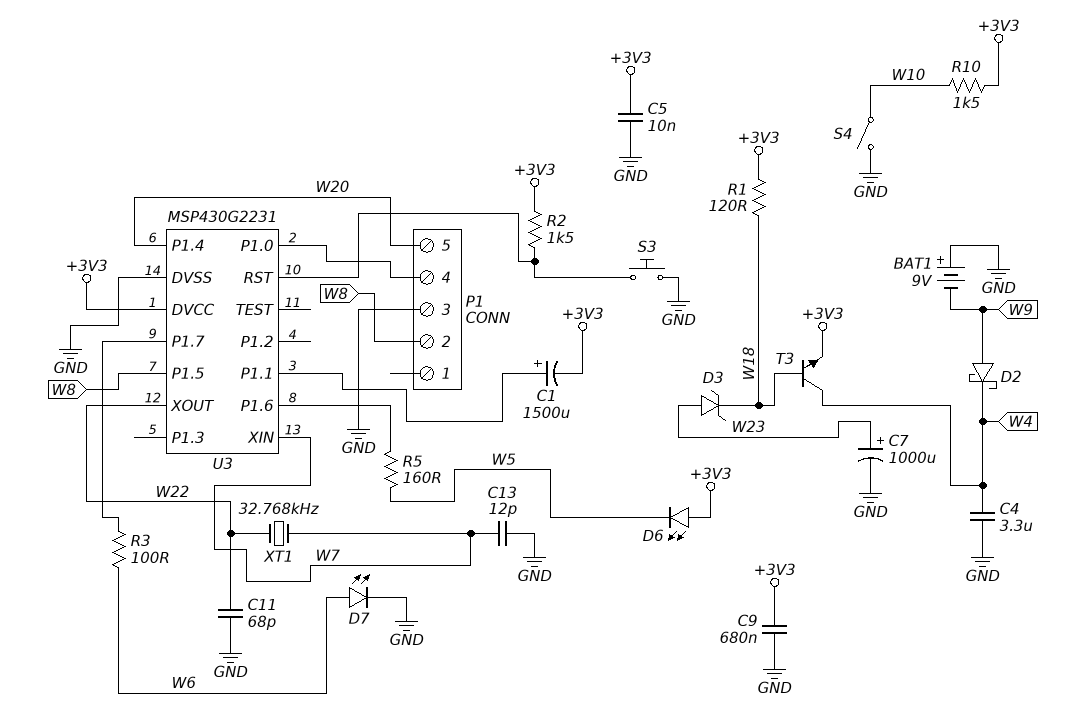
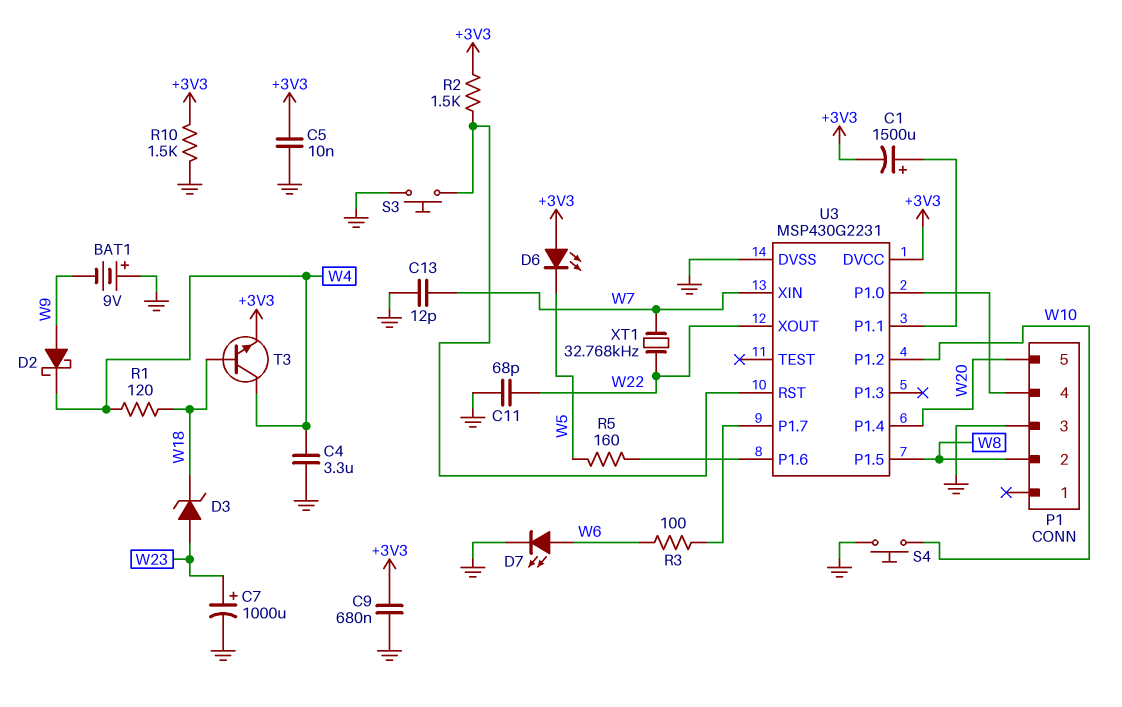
R1: 120 (+3V3, W18) -> 120 (W4, W18)
R10: 1.5k (+3V3, W10) -> 1.5k (+3V3, GND)
S4: switch (GND, W10) -> button (GND, W10)
U3 pin P1.2: none -> W10

